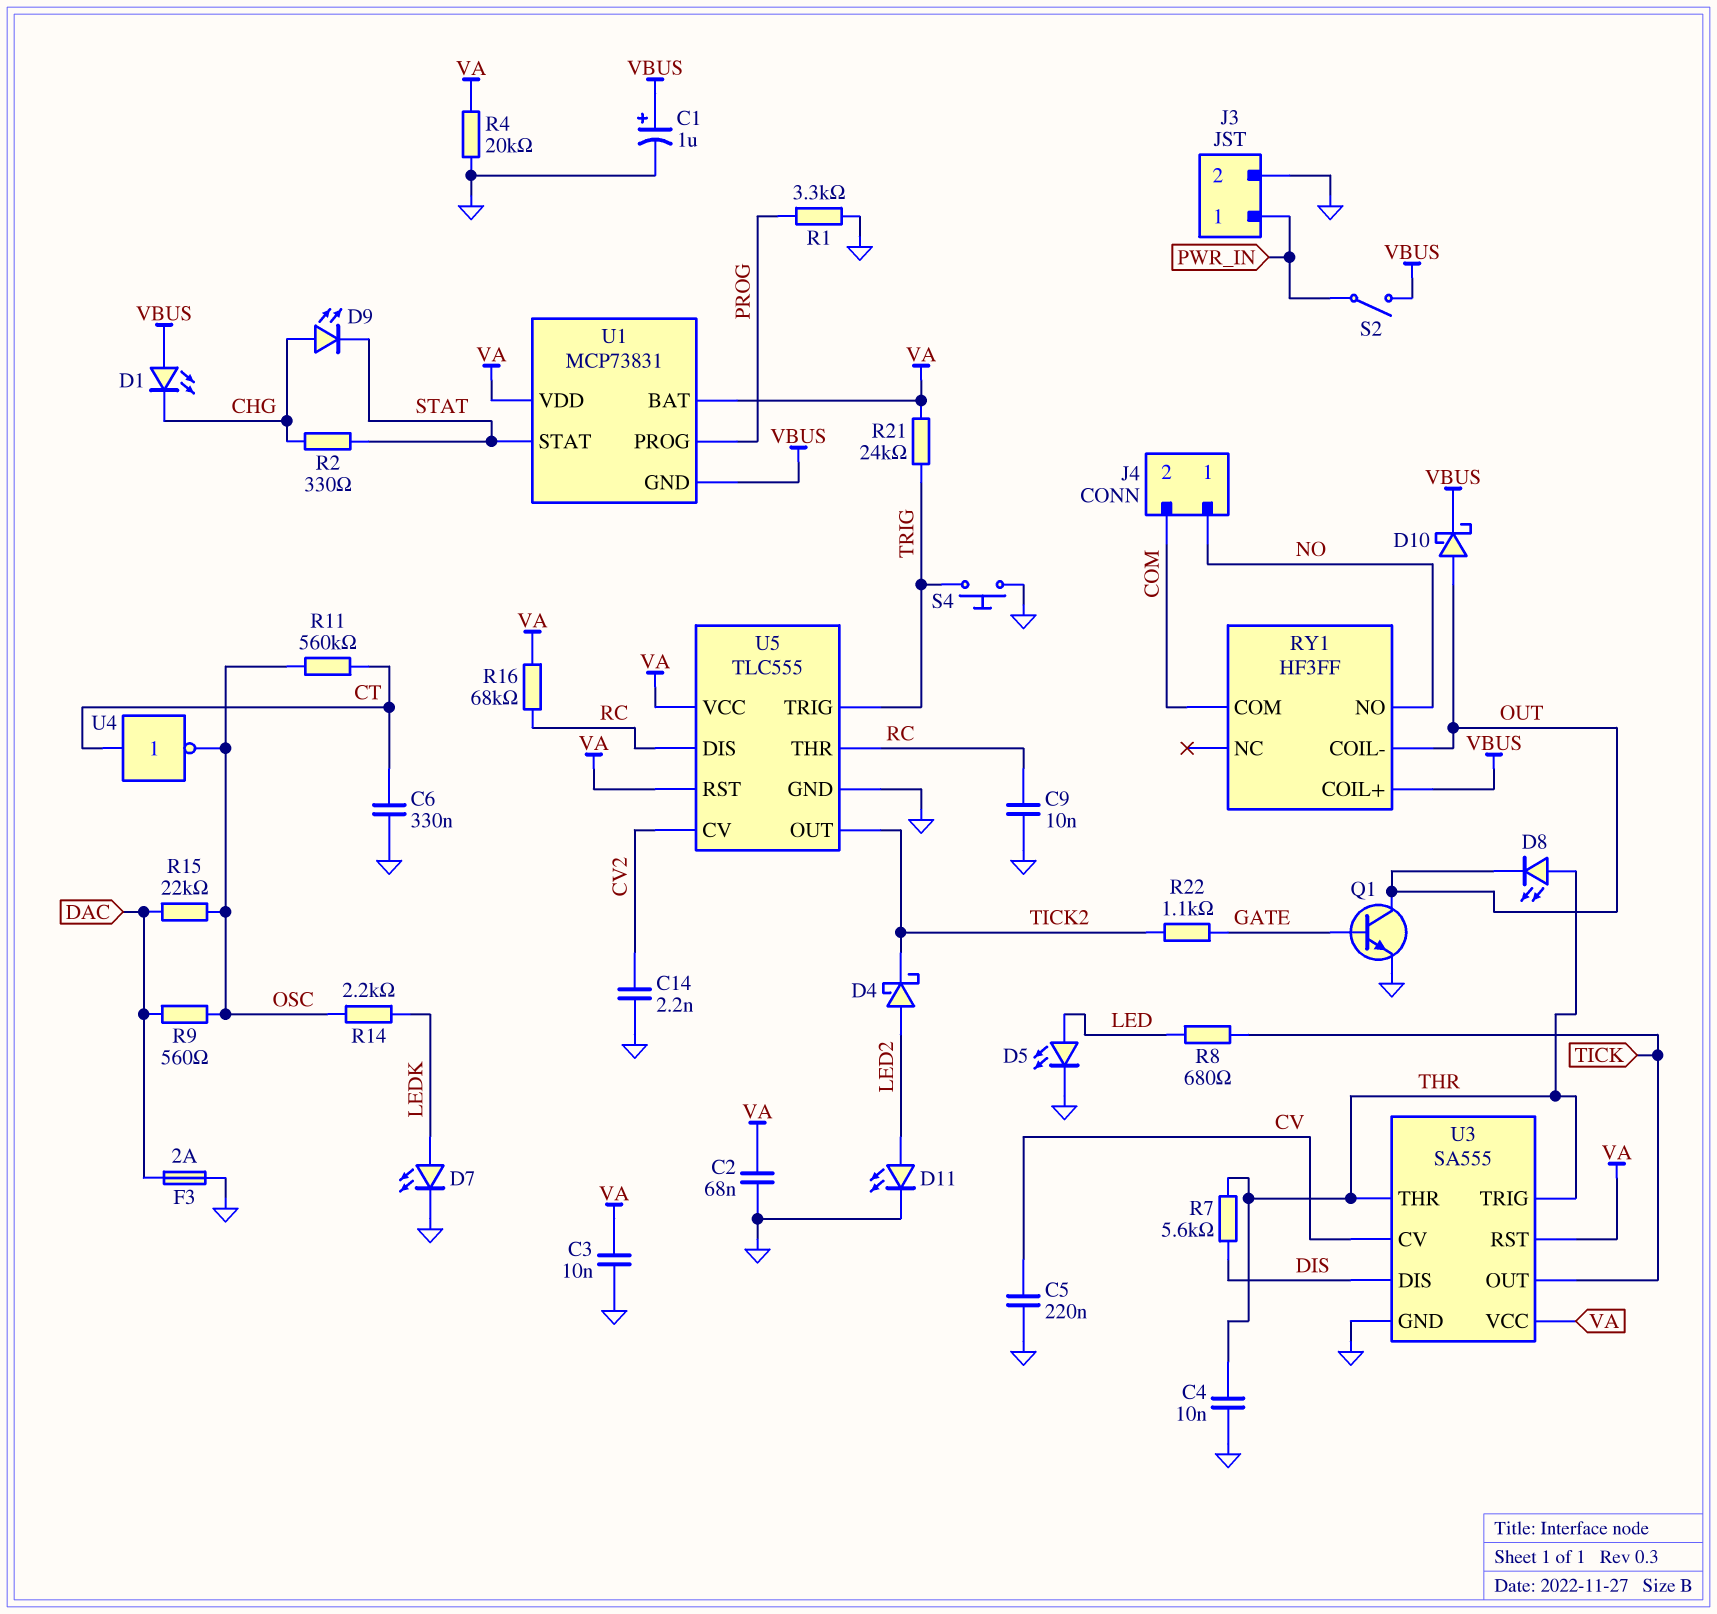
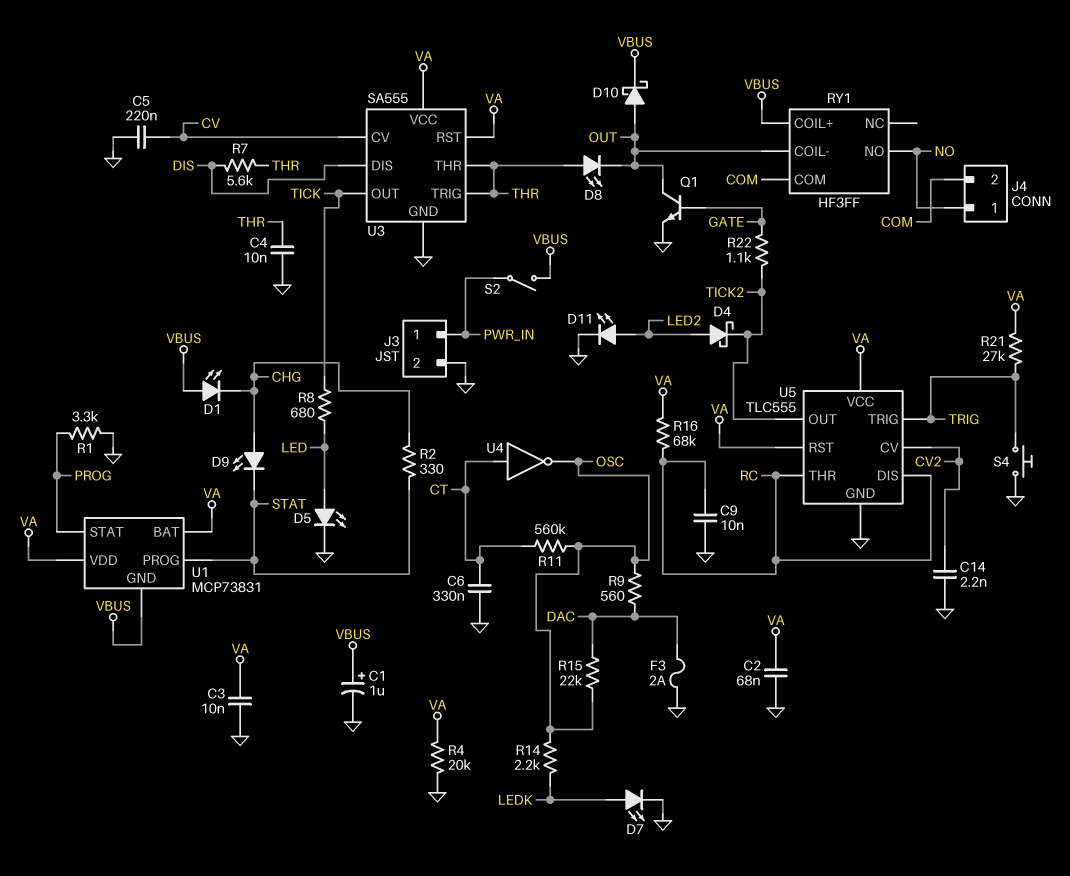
R21: 24k (TRIG, VA) -> 27k (TRIG, VA)
U1 pin PROG: PROG -> STAT
U1 pin STAT: STAT -> PROG

